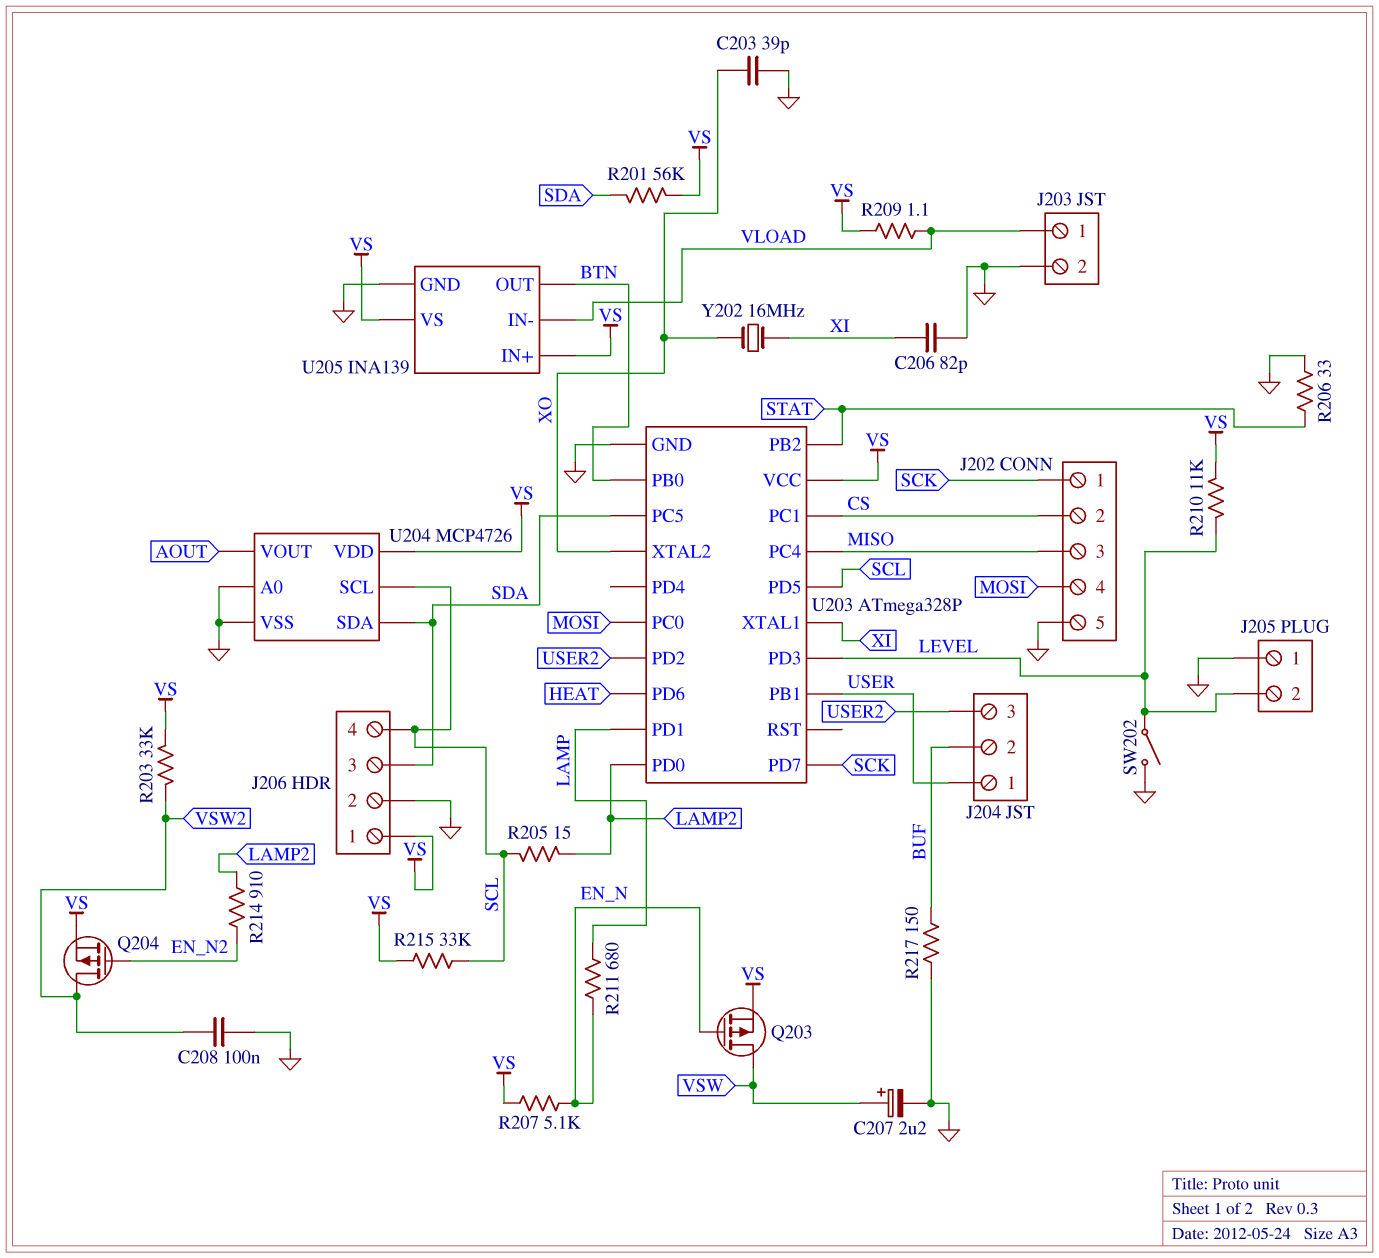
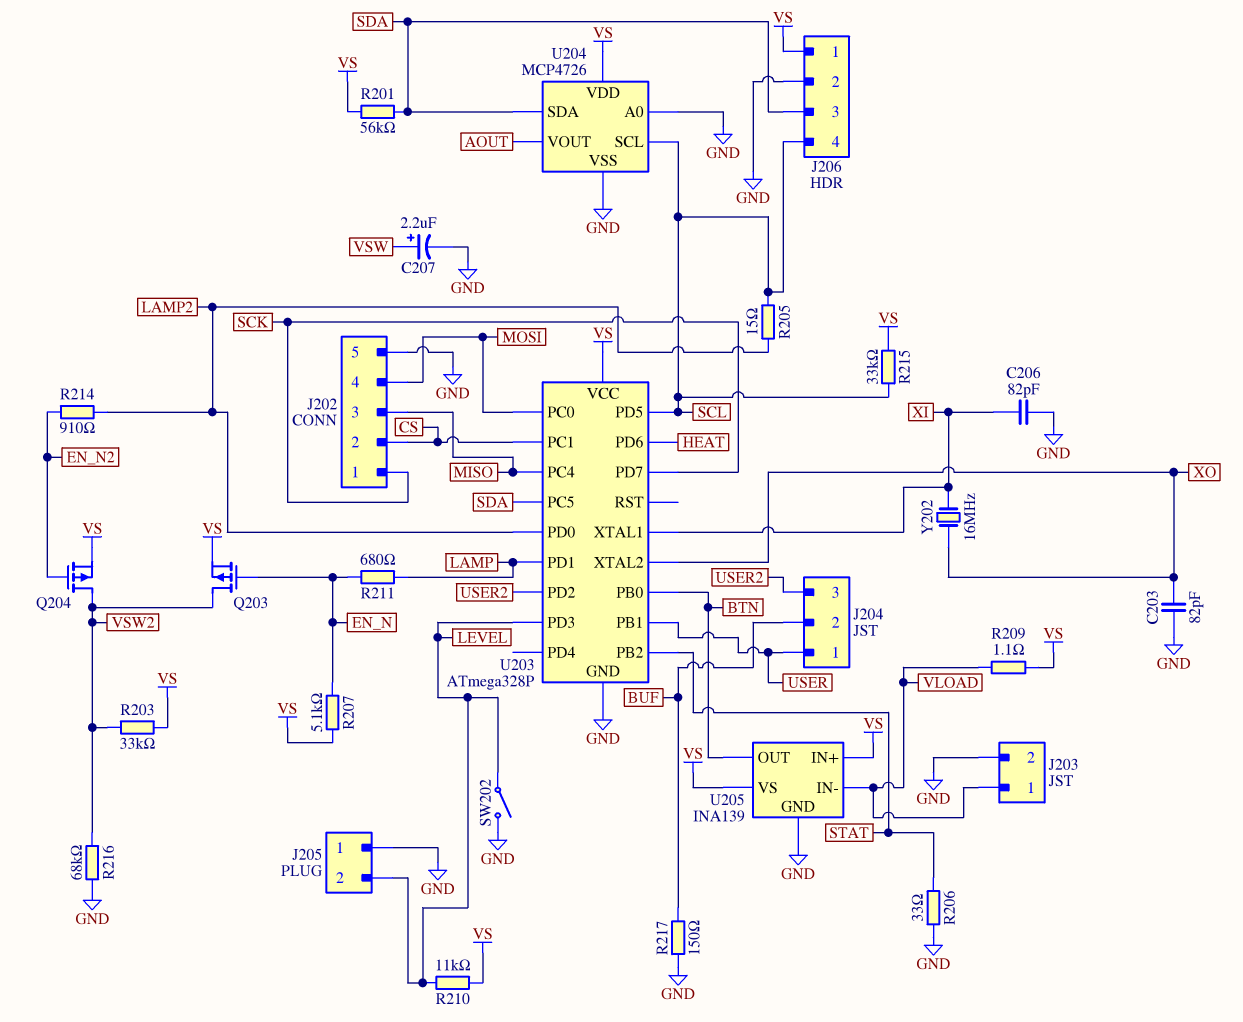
C203: 39pF (GND, XO) -> 82pF (GND, XO)
C208: 100nF (GND, VSW2) -> none
Q203: PMOS (G EN_N, D VSW, S VS) -> PMOS (G EN_N, D VSW2, S VS)
R216: none -> 68k (GND, VSW2)

